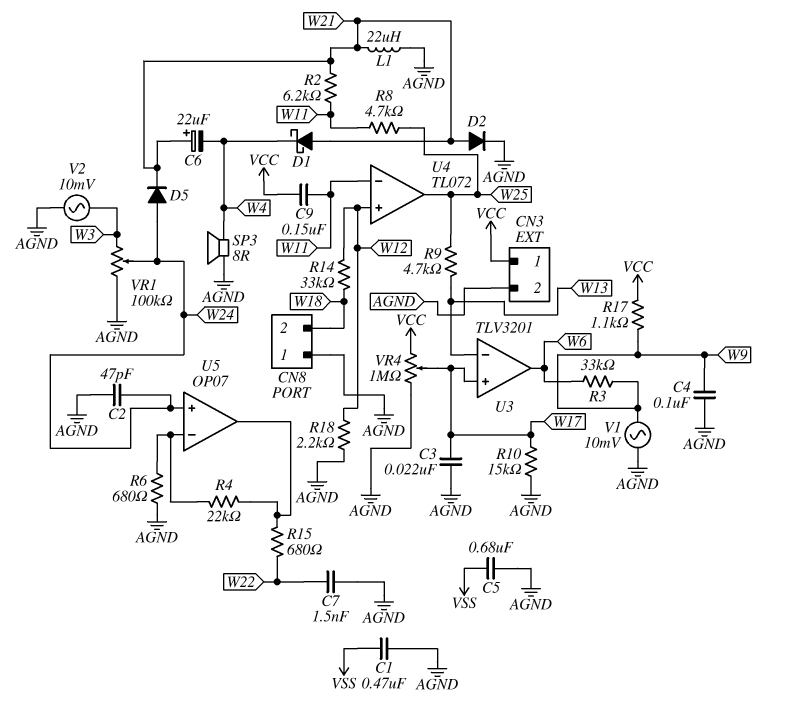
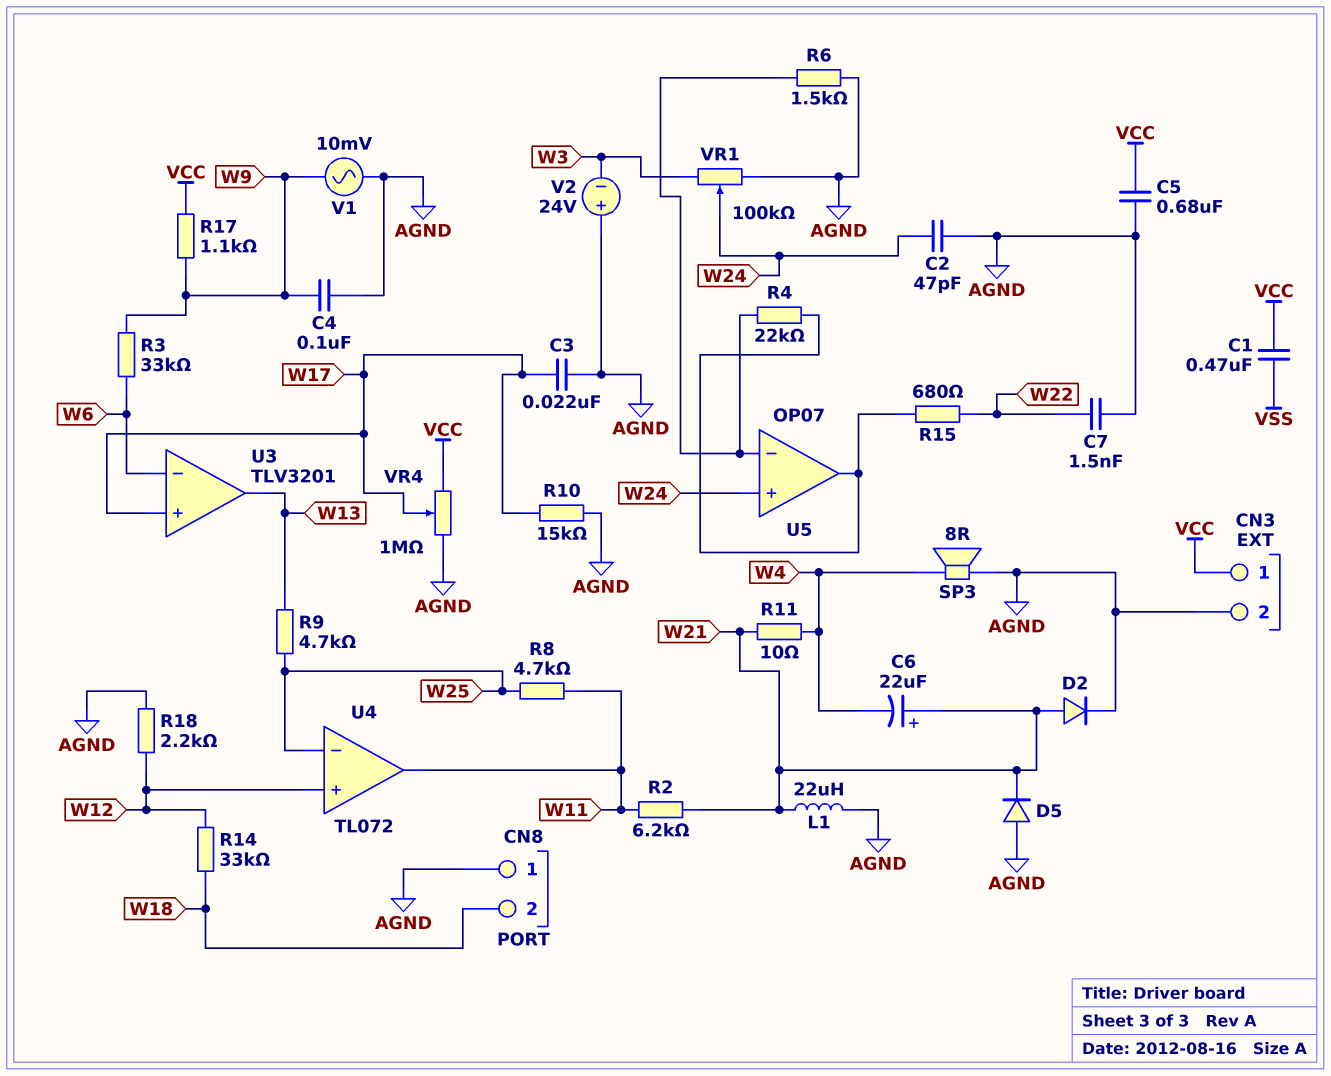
C1: 470nF (AGND, VSS) -> 470nF (VCC, VSS)
C5: 680nF (AGND, VSS) -> 680nF (AGND, VCC)
C9: 150nF (VCC, W11) -> none
D1: schottky (A W21, K W4) -> none
D5: diode (A W24, K W21) -> diode (A AGND, K W21)
R6: 680 (AGND, U5/in-) -> 1.5k (AGND, U5/in-)
R11: none -> 10 (W4, W21)
U3 pin in-: W13 -> W6
U3 pin out: W6 -> W13
U4 pin in-: W11 -> W25
U4 pin out: W25 -> W11
V2: AC 10mV (AGND, W3) -> 24V (plus AGND, minus W3)

